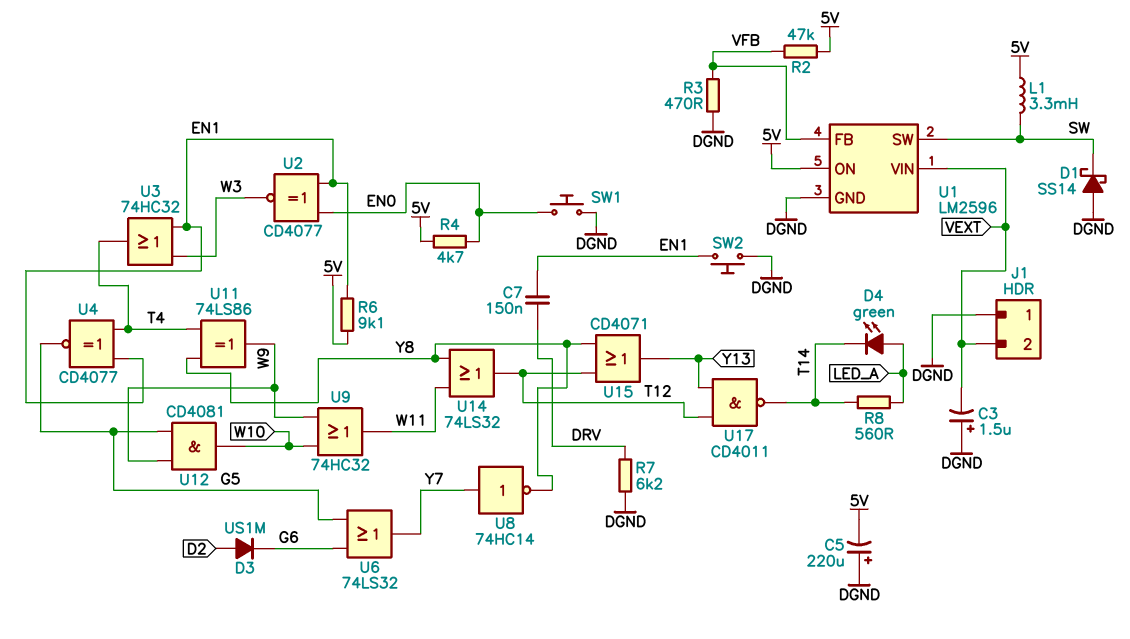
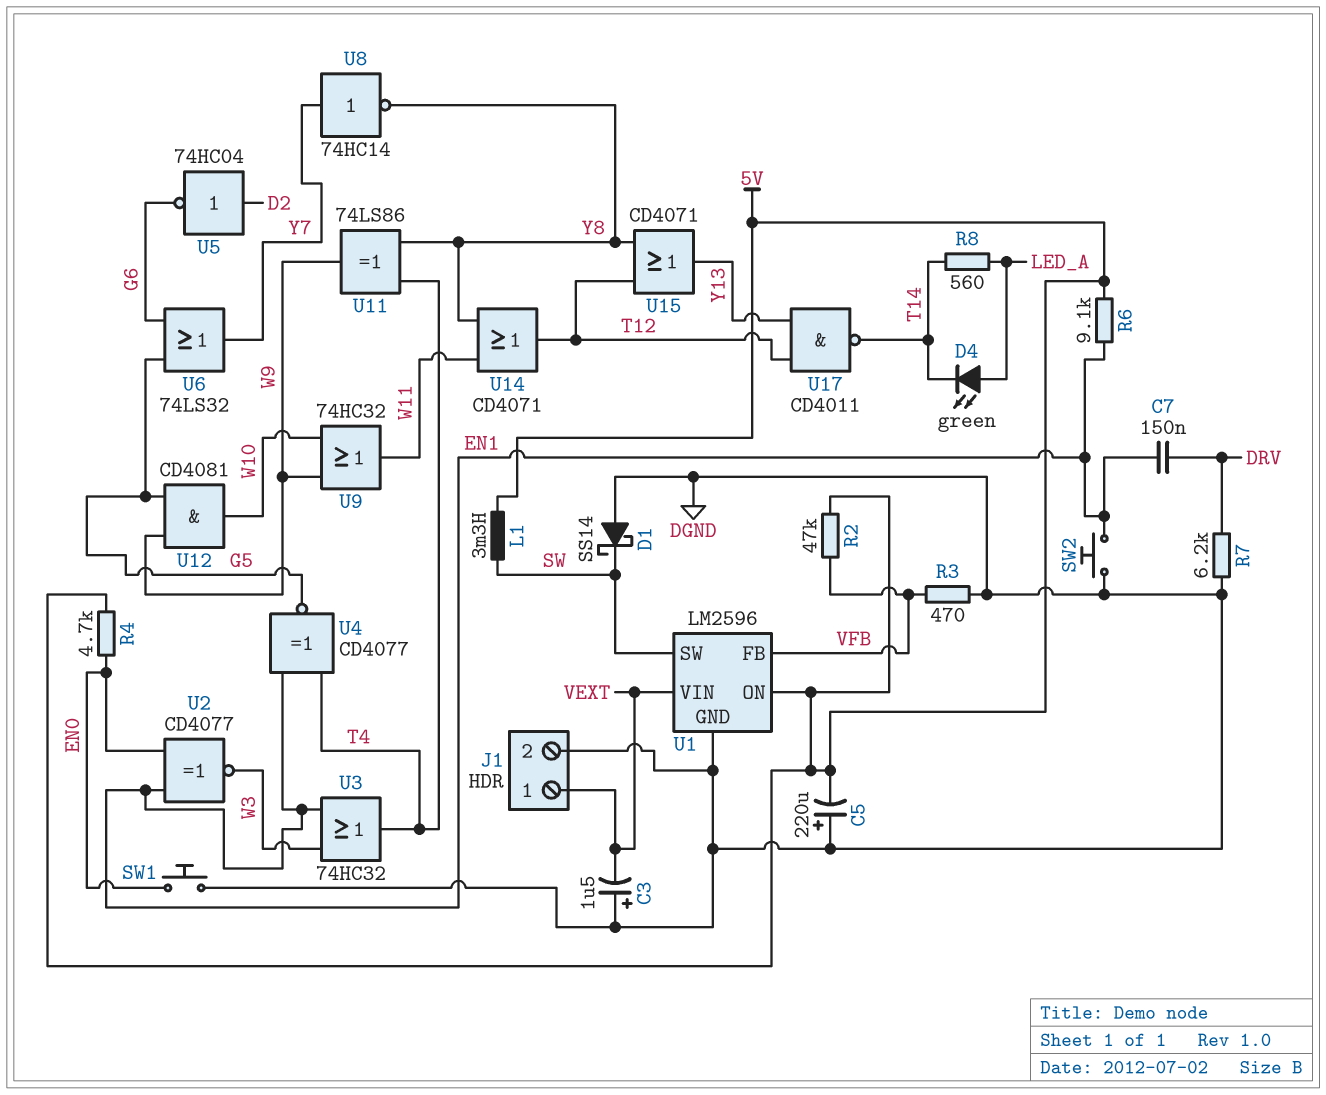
D3: diode US1M (A D2, K G6) -> none
J1 pin 1: DGND -> VEXT
J1 pin 2: VEXT -> DGND
U5: none -> NOT 74HC04 (in D2, out G6)
U14: OR 74LS32 (in W11, in Y8, out T12) -> OR CD4071 (in W11, in Y8, out T12)

